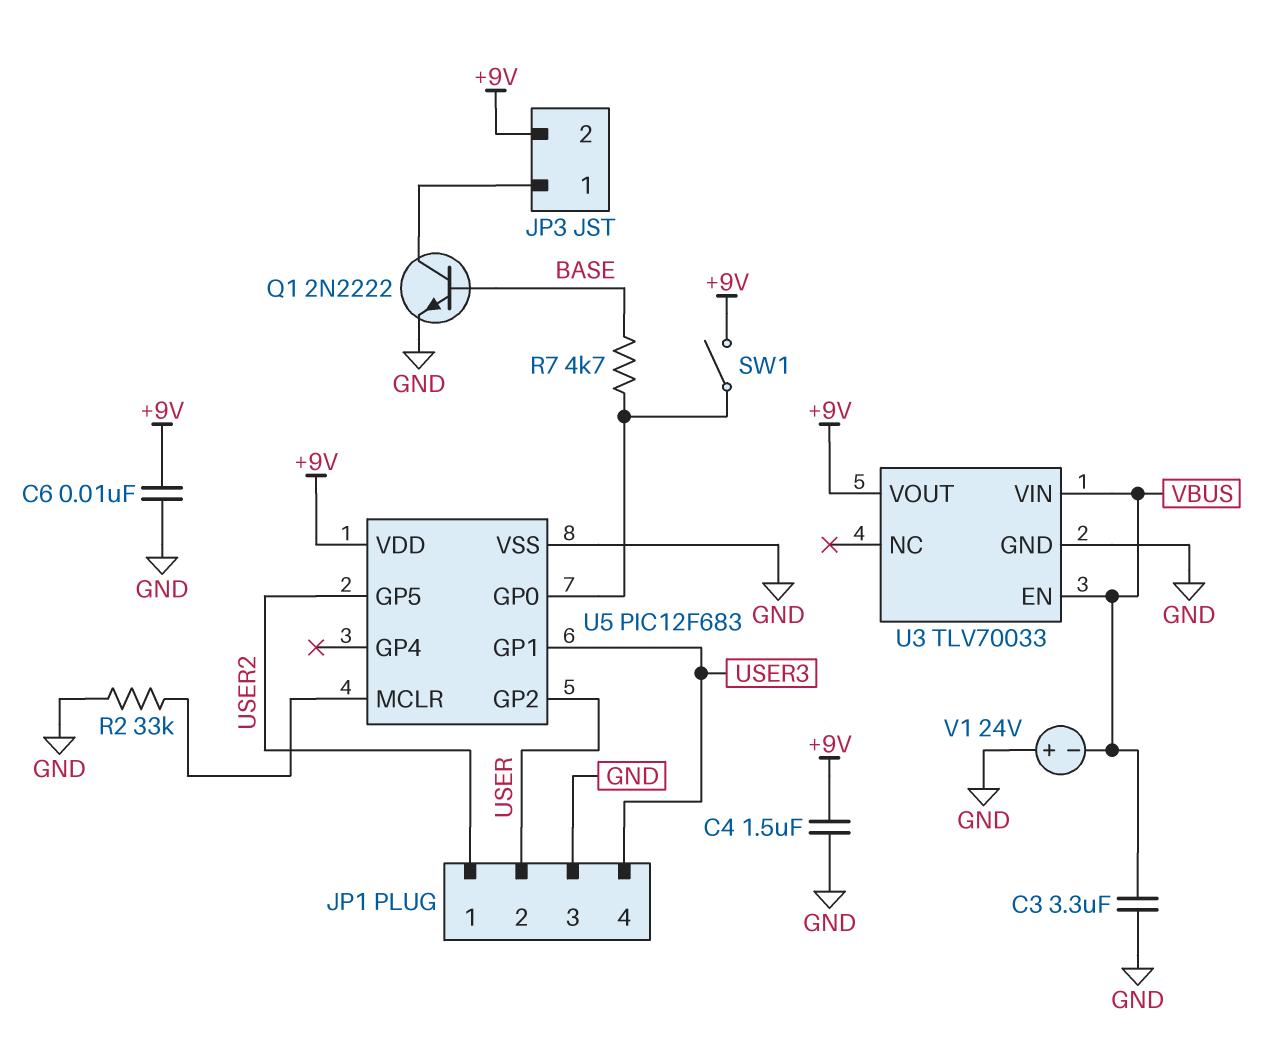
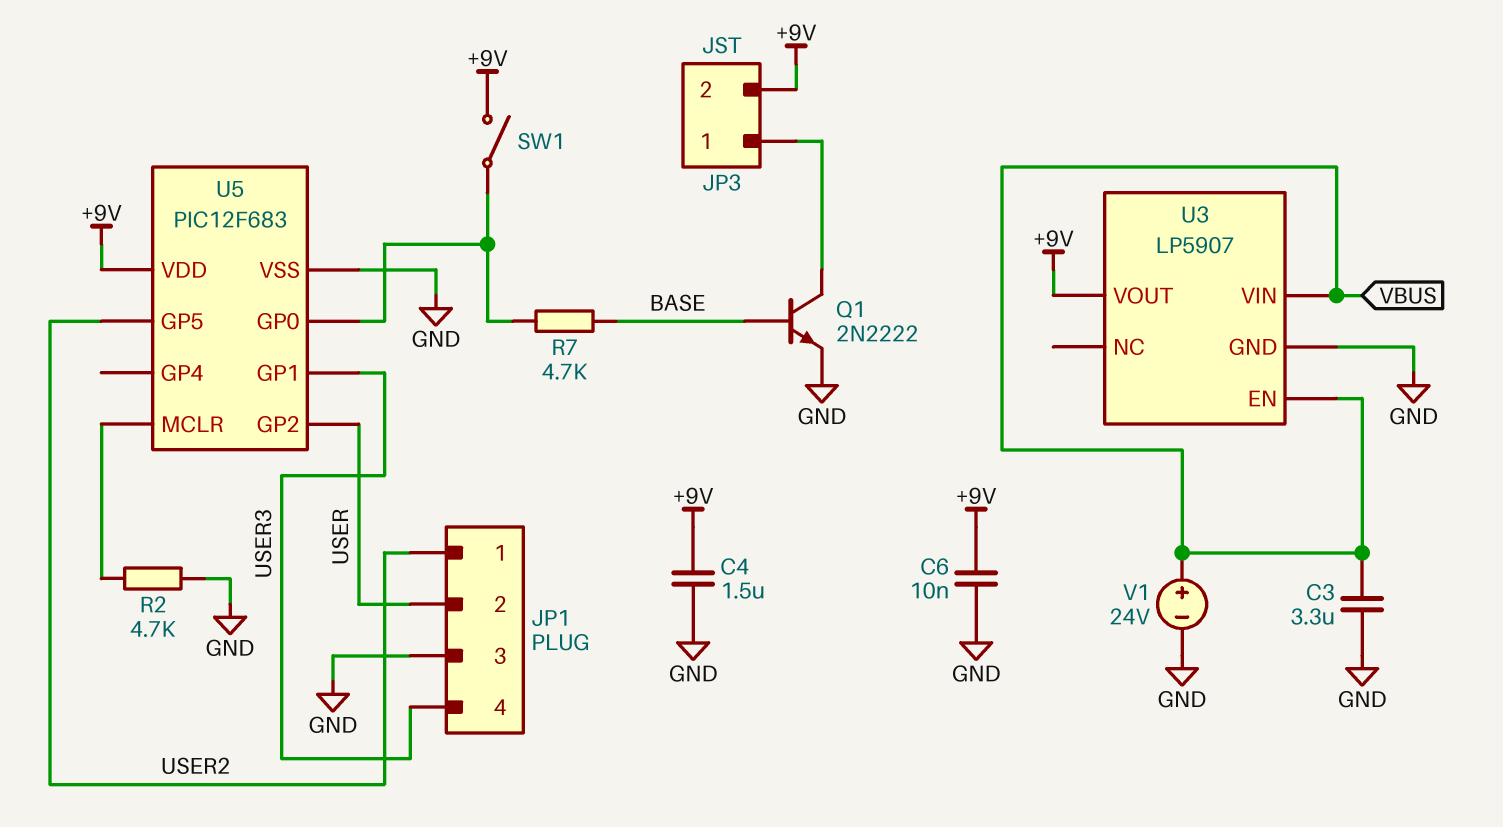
R2: 33k (GND, U5/MCLR) -> 4.7k (GND, U5/MCLR)
U3: TLV70033 -> LP5907
V1: 24V (plus GND, minus VBUS) -> 24V (plus VBUS, minus GND)

